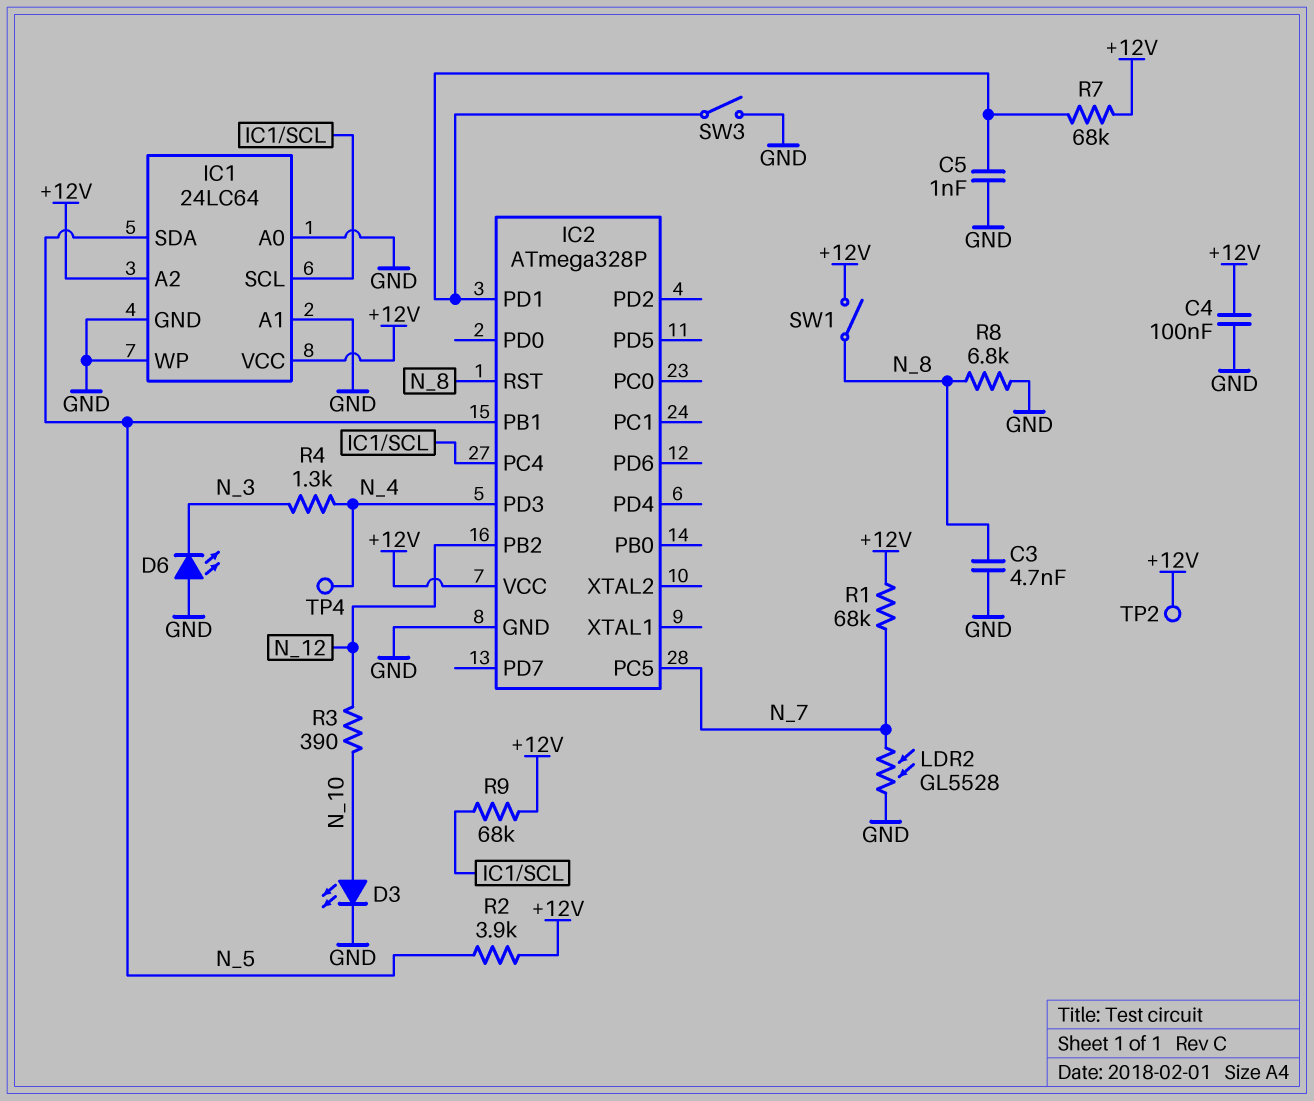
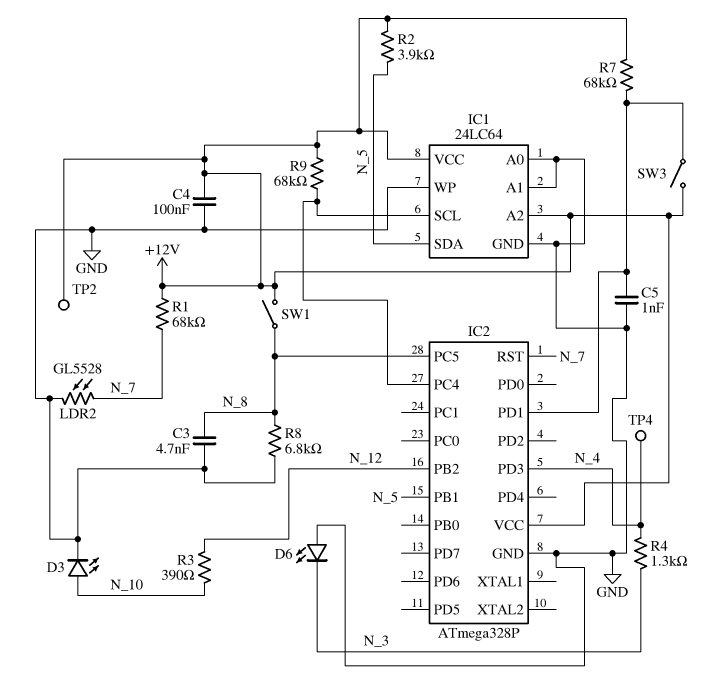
IC2 pin PC5: N_7 -> N_8
IC2 pin RST: N_8 -> N_7
SW3: switch (GND, IC2/PD1) -> switch (+12V, IC2/PD1)

